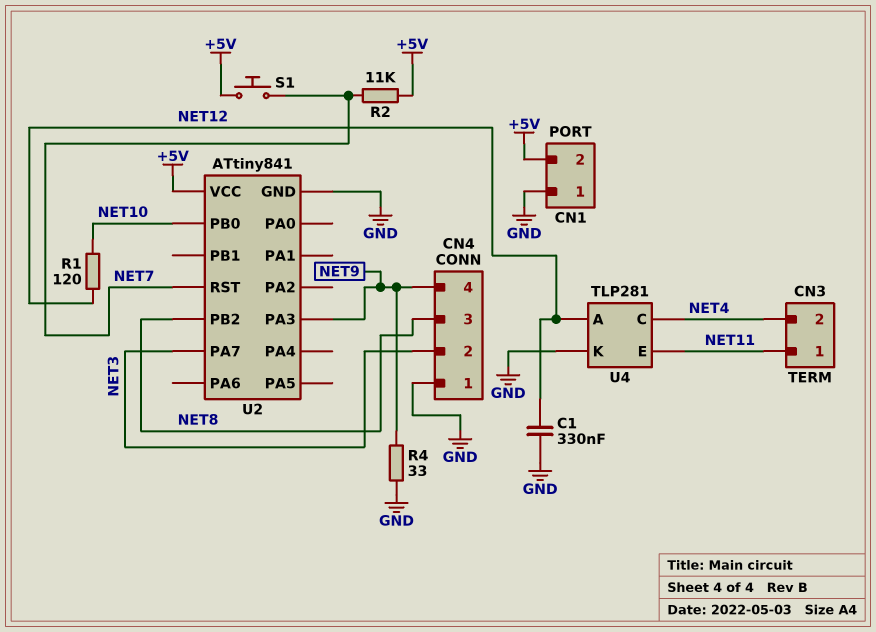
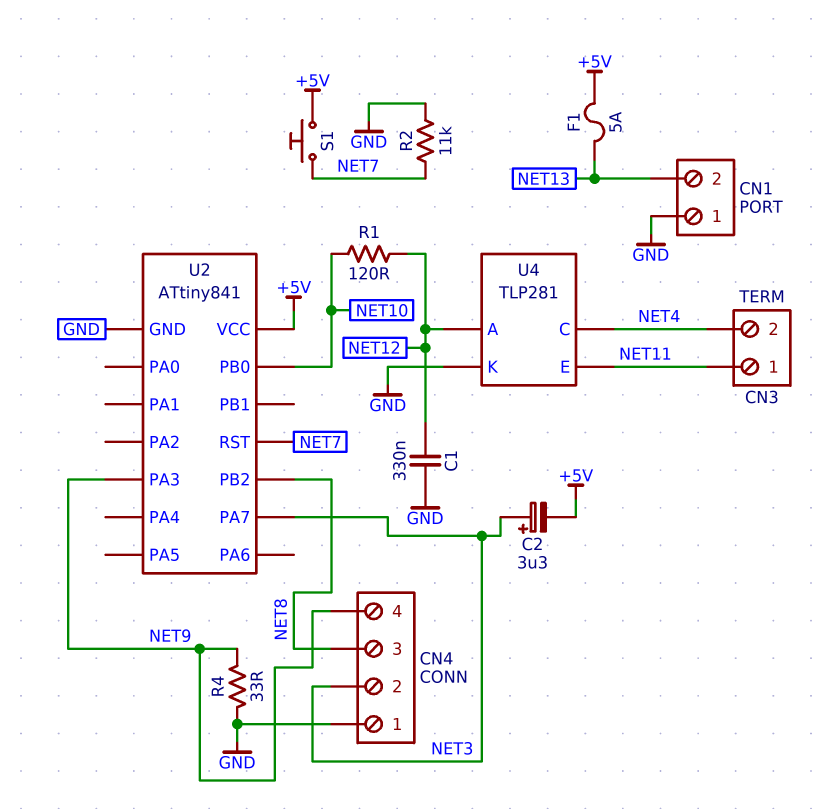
C2: none -> 3.3uF (plus NET3, minus +5V)
CN1 pin 2: +5V -> NET13
F1: none -> 5A (+5V, NET13)
R2: 11k (+5V, NET7) -> 11k (GND, NET7)

